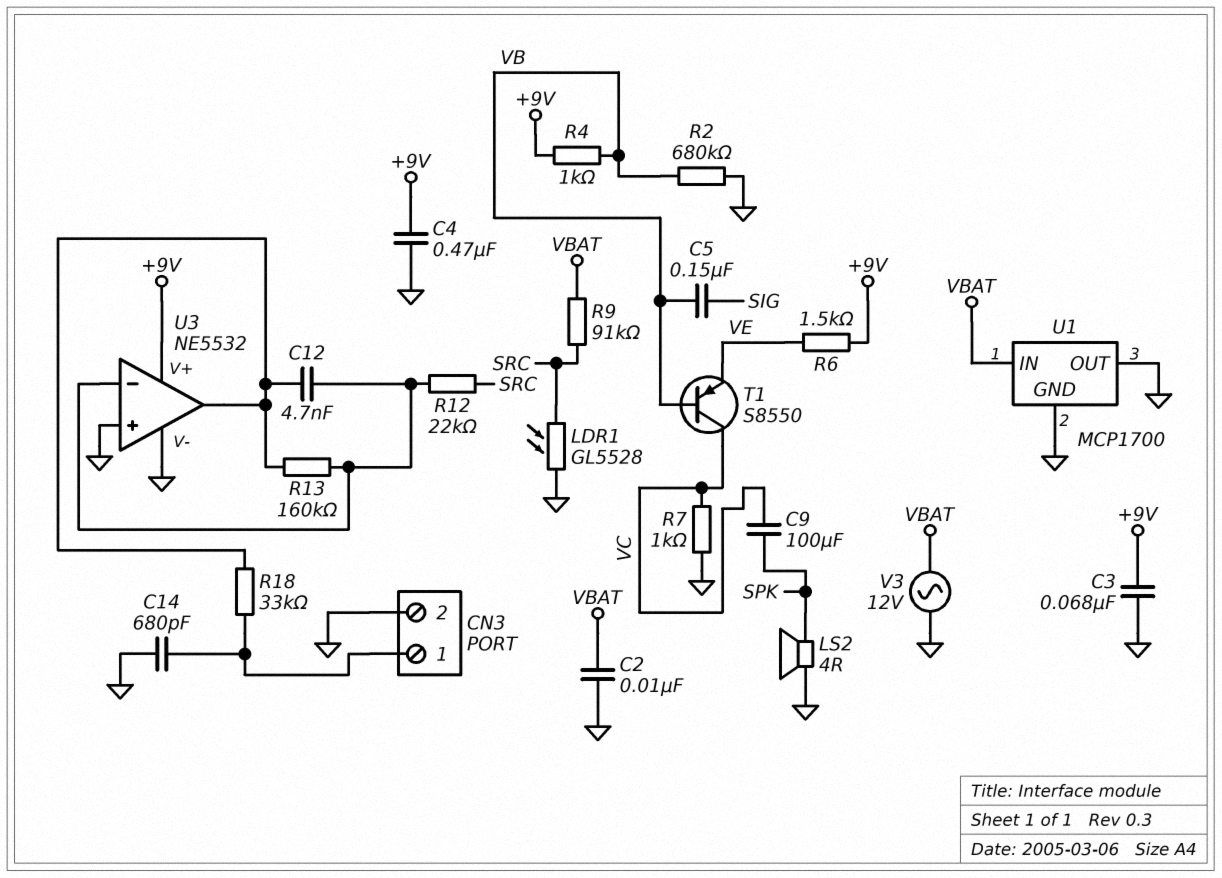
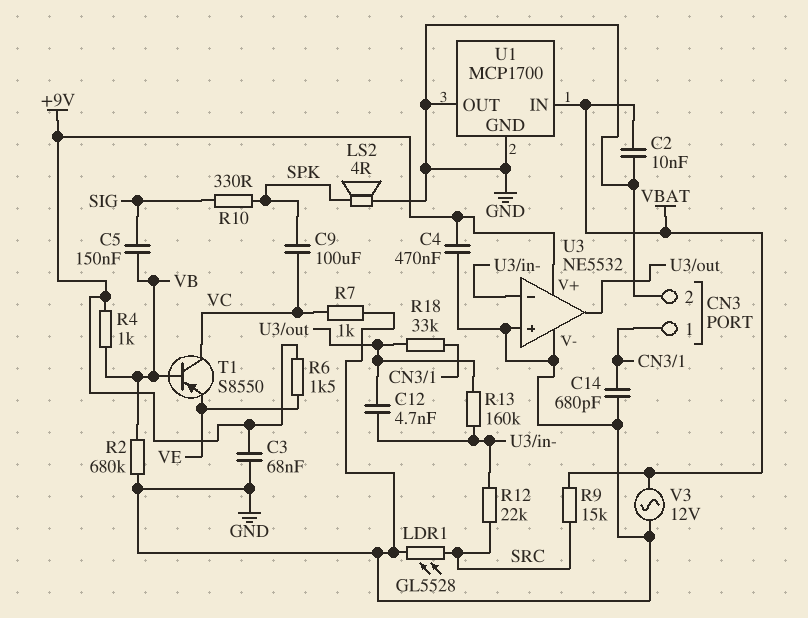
R9: 91k (SRC, VBAT) -> 15k (SRC, VBAT)
R10: none -> 330 (SIG, SPK)

